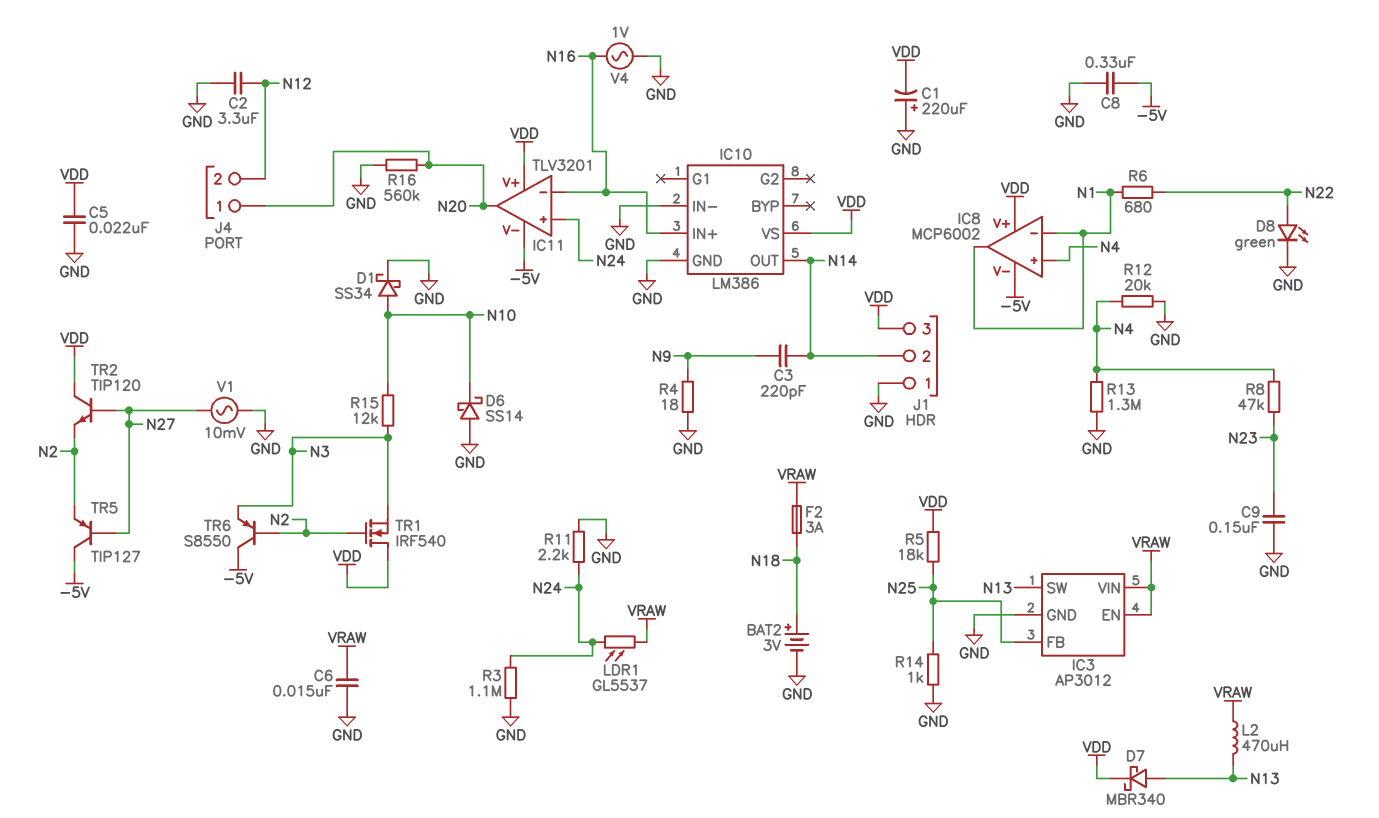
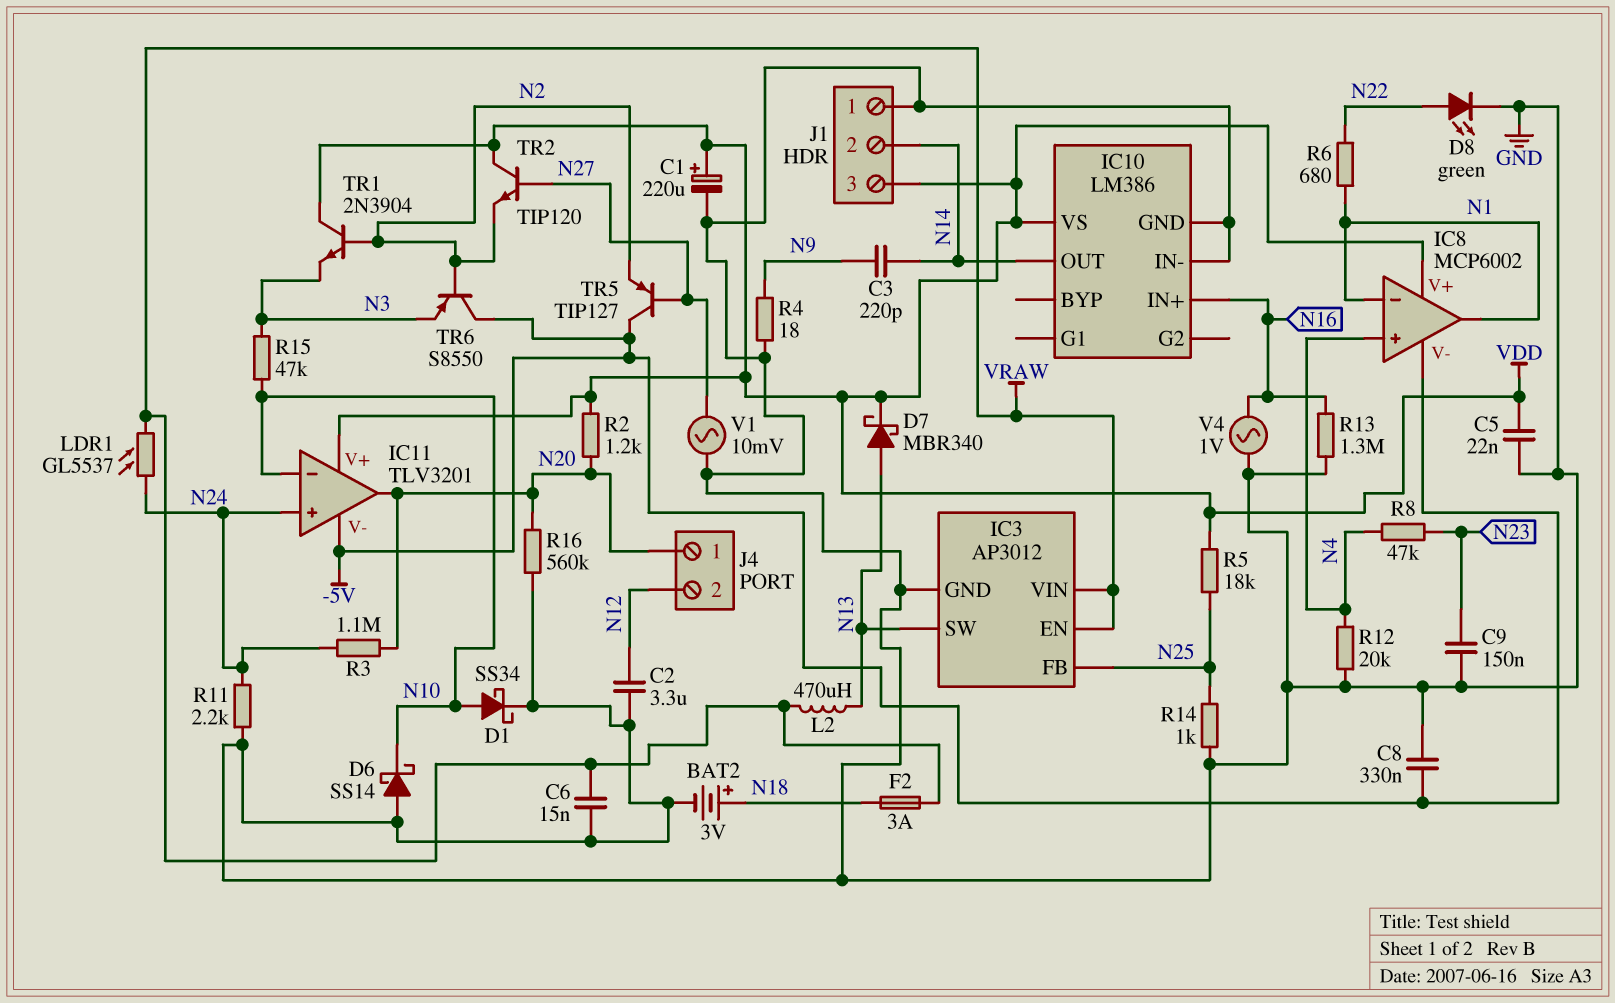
C1: 220uF (plus GND, minus VDD) -> 220uF (plus VDD, minus GND)
IC11 pin in-: N16 -> N10
R2: none -> 1.2k (N20, VDD)
R3: 1.1M (GND, N24) -> 1.1M (N20, N24)
R13: 1.3M (GND, N4) -> 1.3M (GND, N16)
R15: 12k (N3, N10) -> 47k (N3, N10)
TR1: NMOS IRF540 (G N2, D VDD, S N3) -> NPN 2N3904 (B N2, C VDD, E N3)

